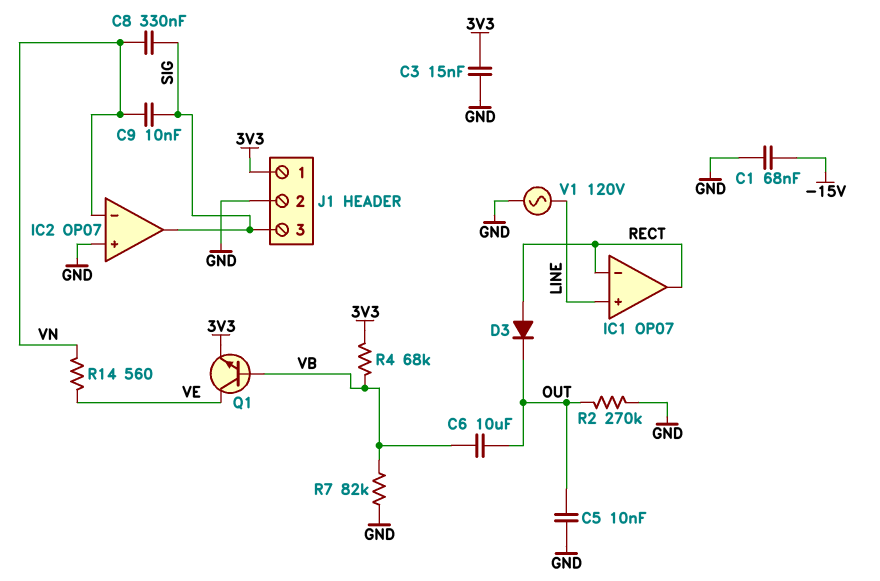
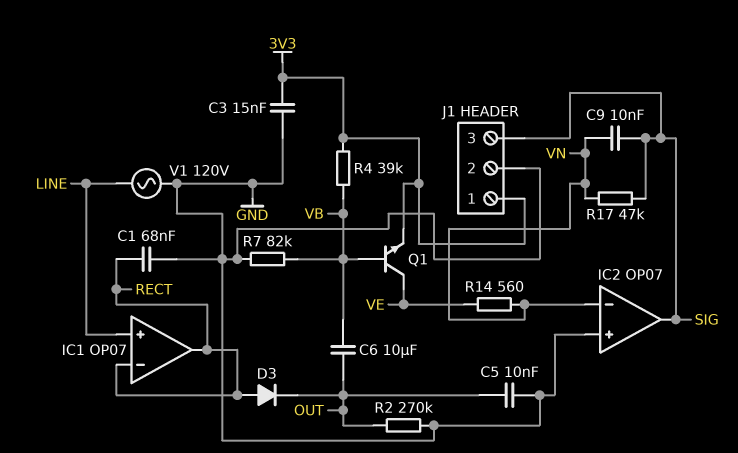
C1: 68nF (-15V, GND) -> 68nF (GND, RECT)
C8: 330nF (SIG, VN) -> none
R4: 68k (3V3, VB) -> 39k (3V3, VB)
R17: none -> 47k (SIG, VN)

